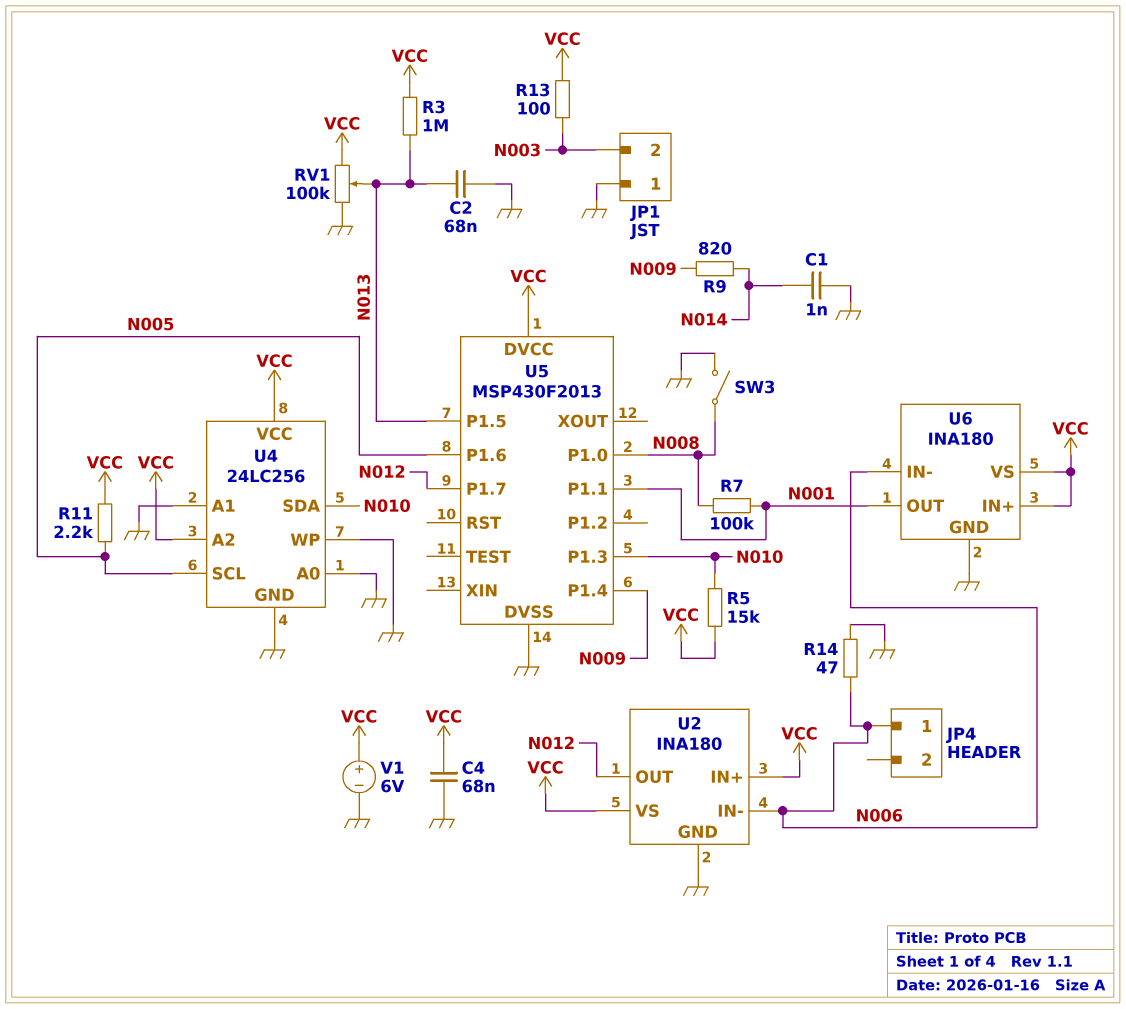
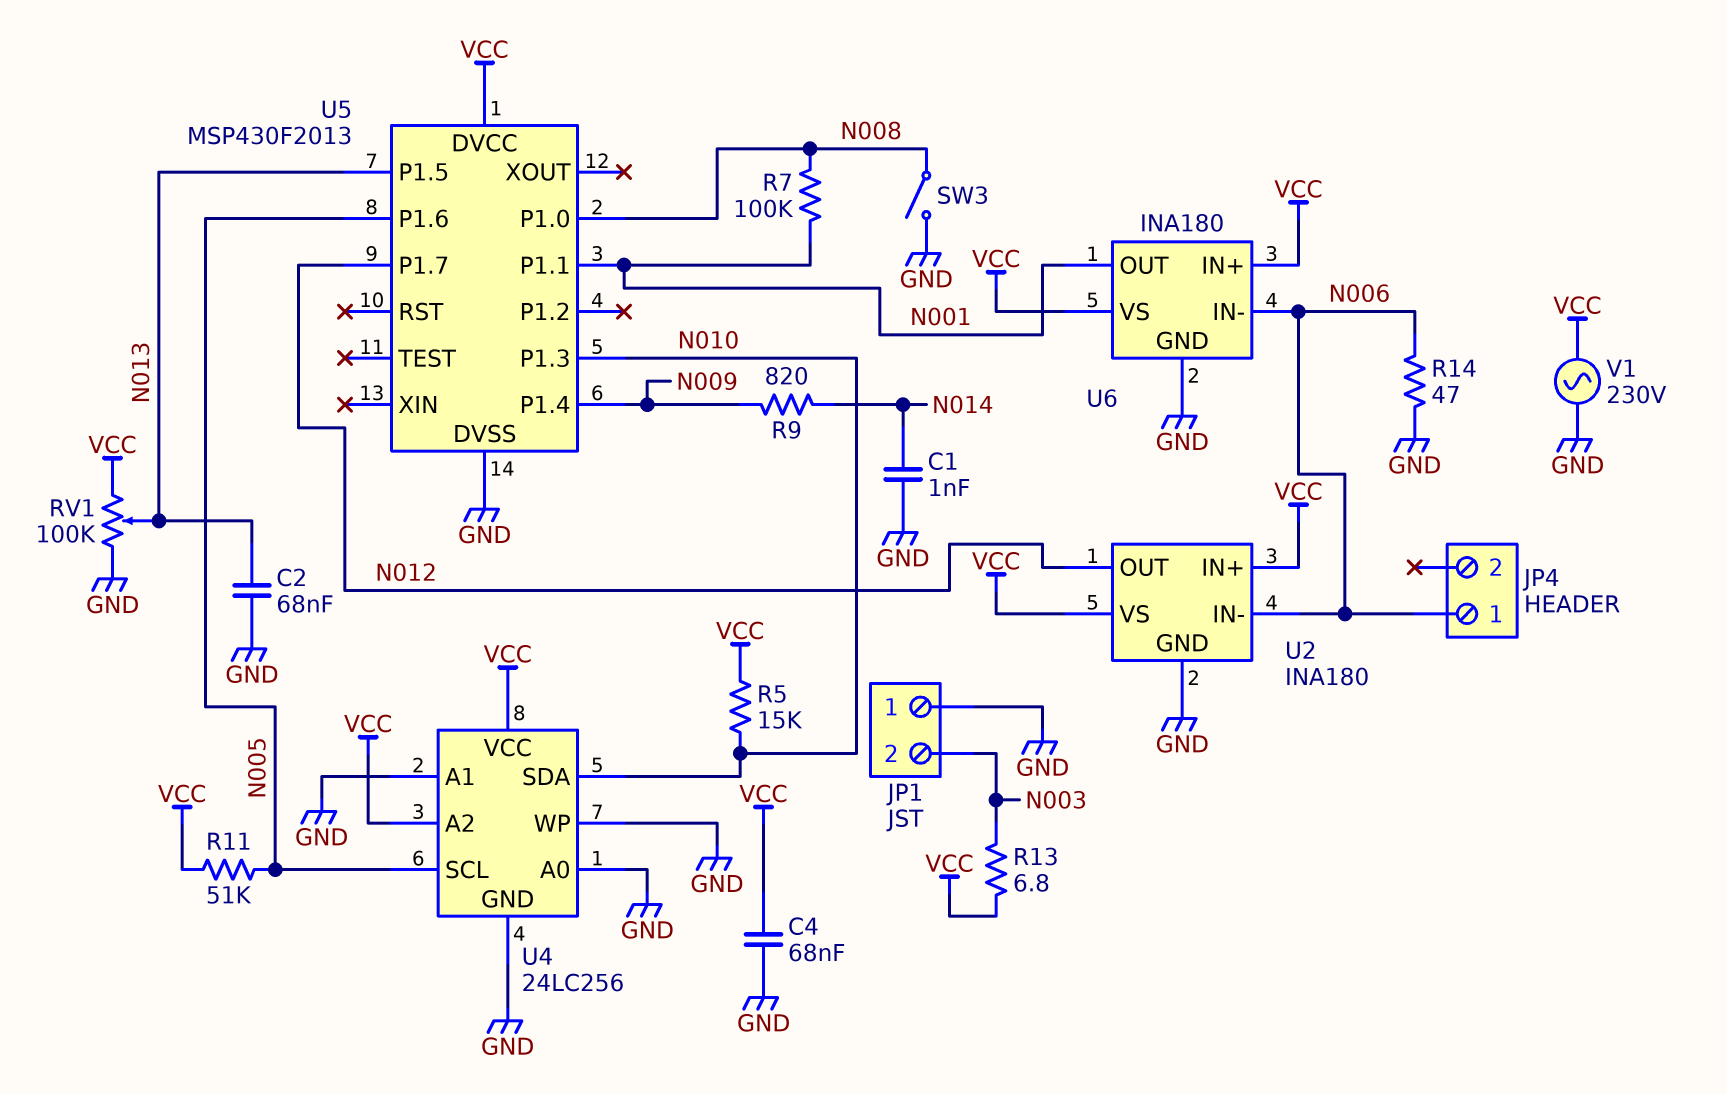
R3: 1M (N013, VCC) -> none
R11: 2.2k (N005, VCC) -> 51k (N005, VCC)
R13: 100 (N003, VCC) -> 6.8 (N003, VCC)
V1: 6V (plus VCC, minus GND) -> AC 230V (GND, VCC)

